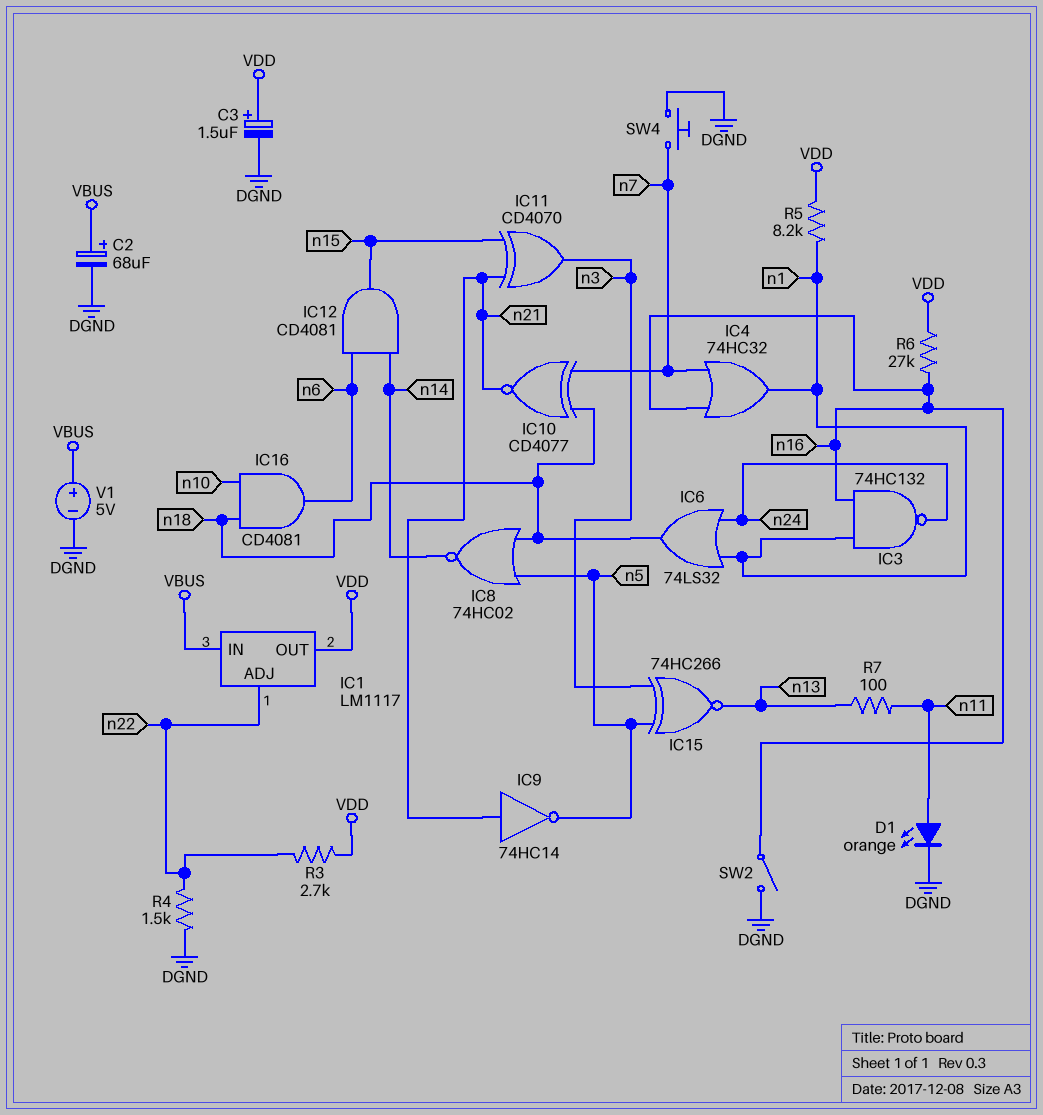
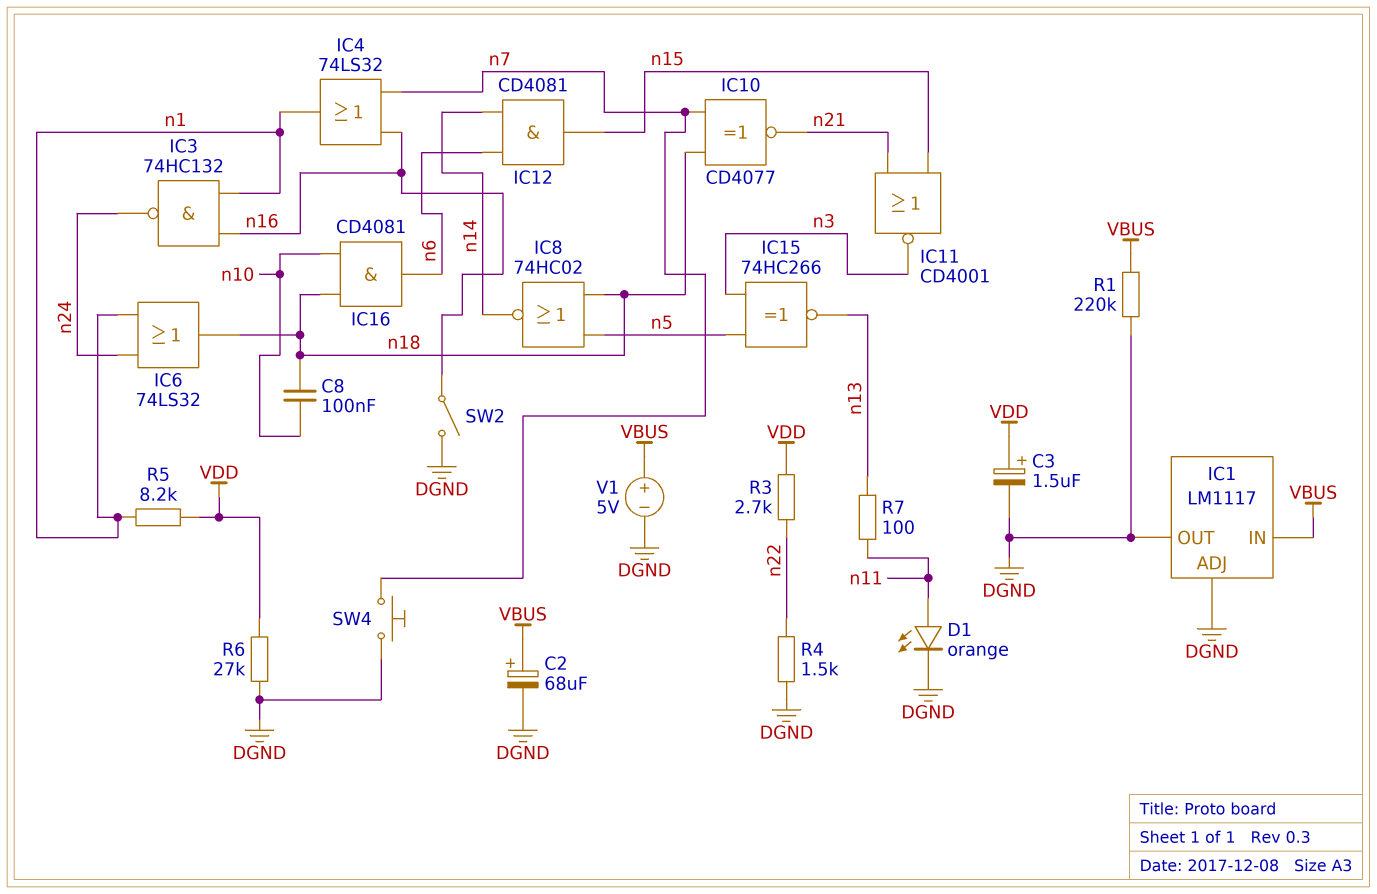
C8: none -> 100nF (n10, n18)
IC1 pin ADJ: n22 -> DGND
IC1 pin OUT: VDD -> DGND
IC4: OR 74HC32 (in n7, in n16, out n1) -> OR 74LS32 (in n7, in n16, out n1)
IC9: NOT 74HC14 (in n21, out n5) -> none
IC11: XOR CD4070 (in n15, in n21, out n3) -> NOR CD4001 (in n15, in n21, out n3)
R1: none -> 220k (DGND, VBUS)
R6: 27k (VDD, n16) -> 27k (DGND, VDD)

